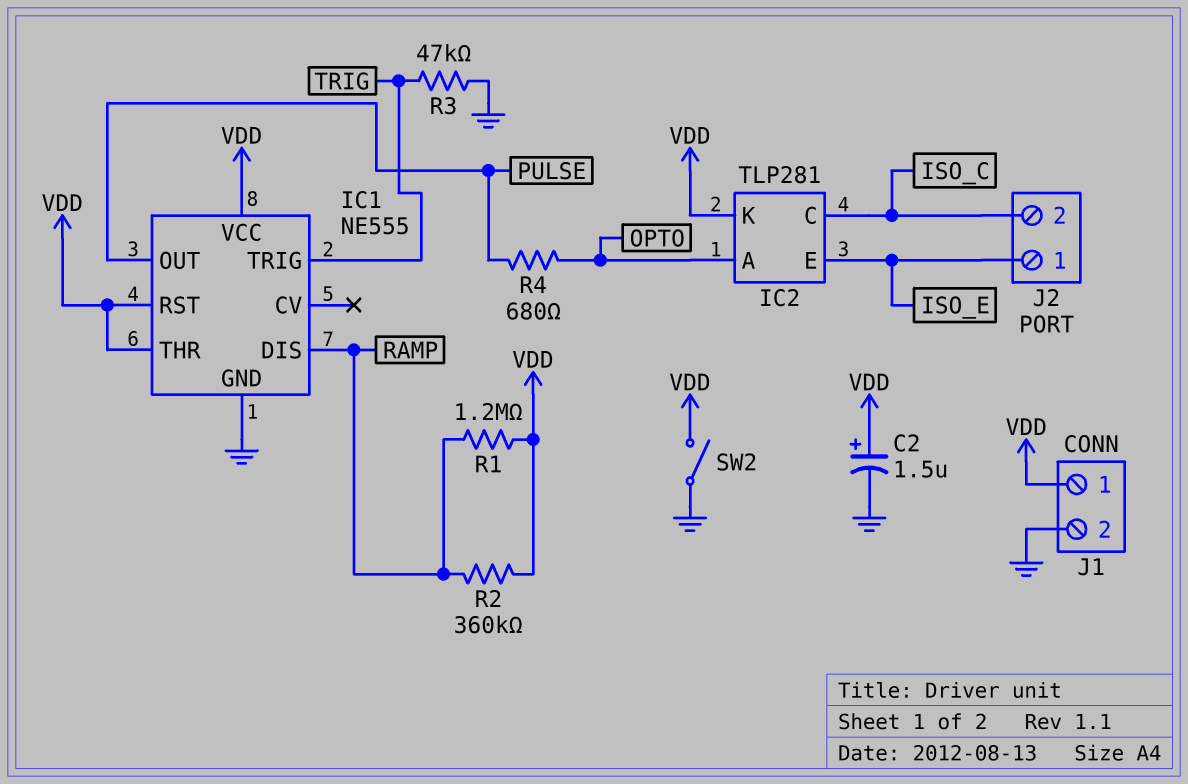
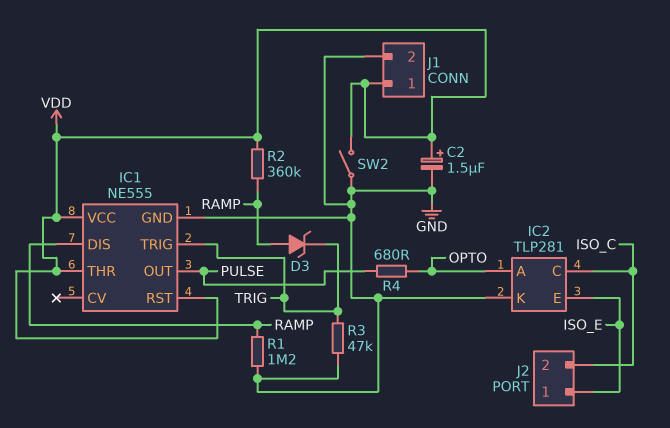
D3: none -> zener (A RAMP, K TRIG)
IC2 pin K: VDD -> GND
R1: 1.2M (RAMP, VDD) -> 1.2M (GND, RAMP)

